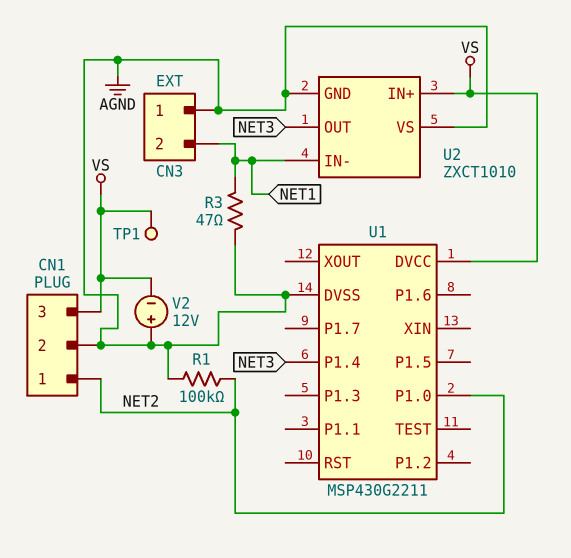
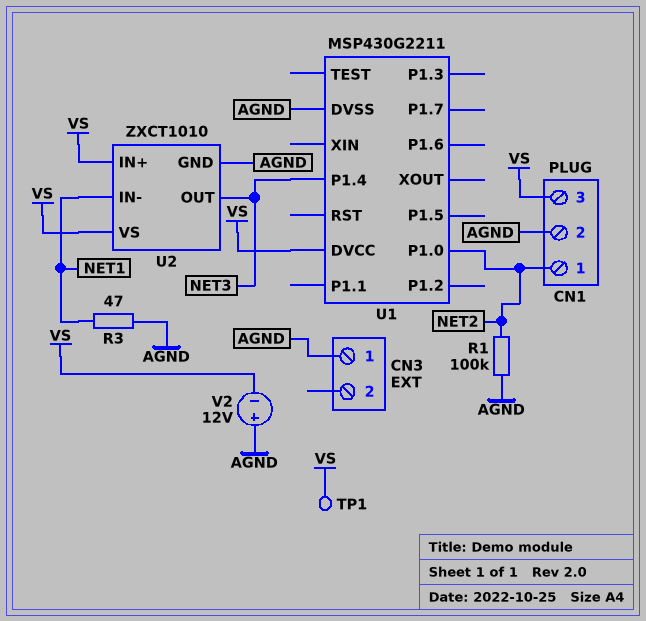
CN3 pin 2: NET1 -> none
U2 pin VS: AGND -> VS

